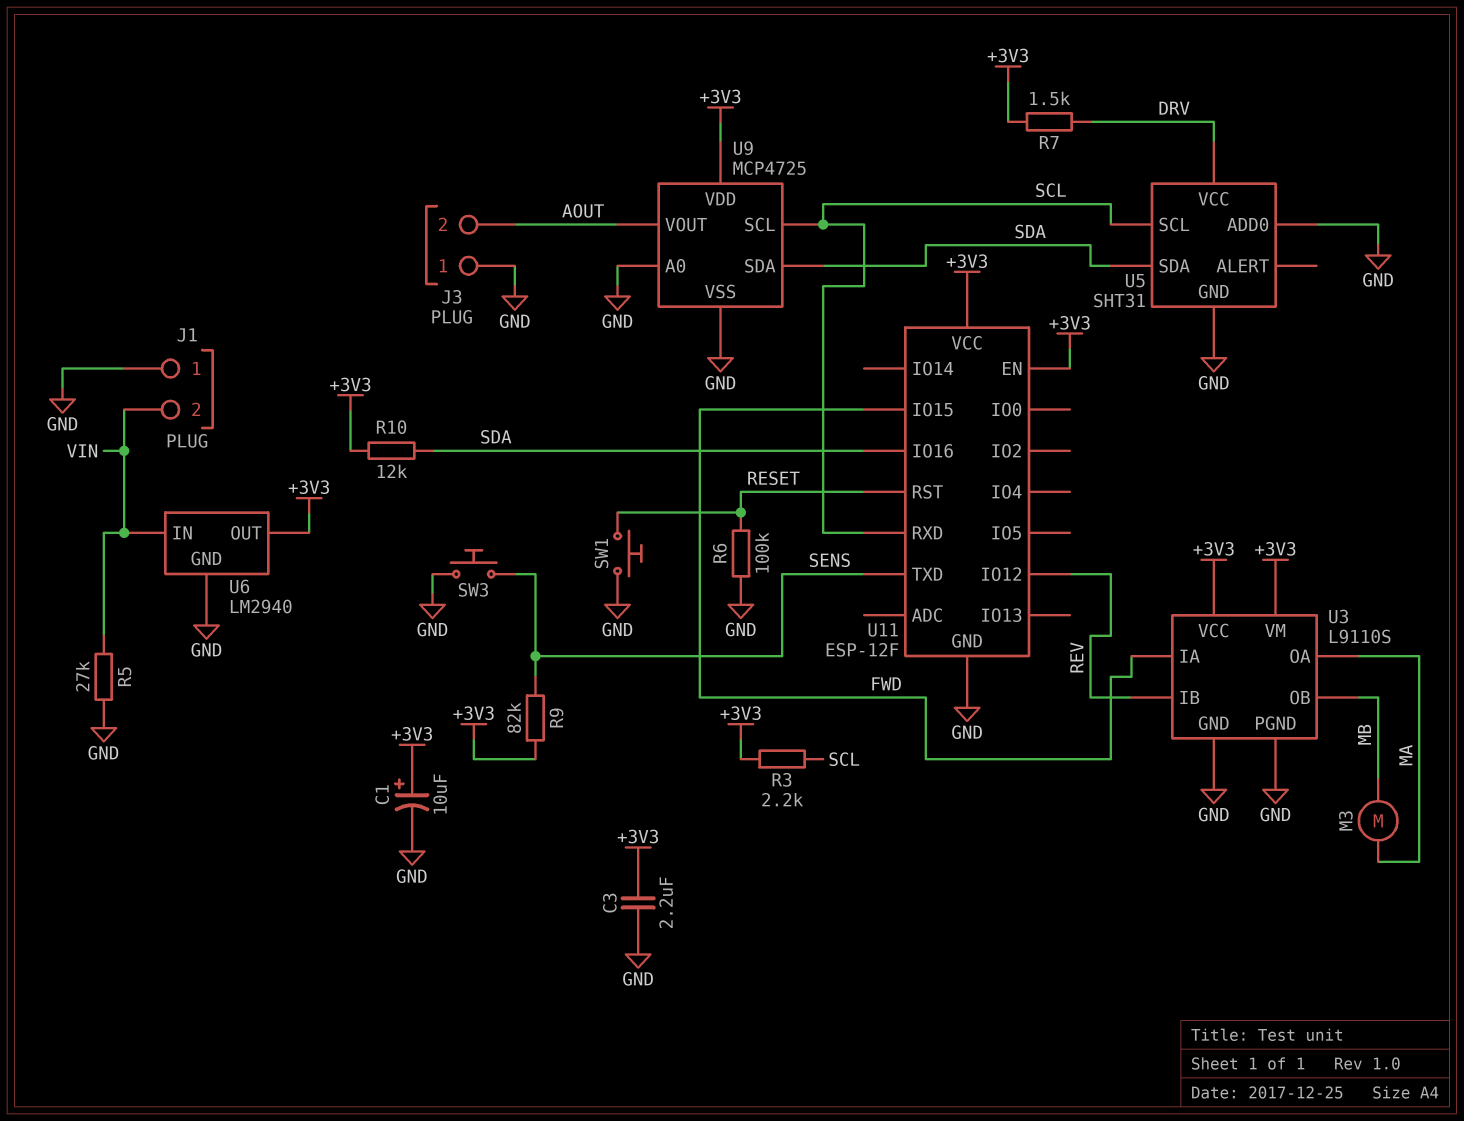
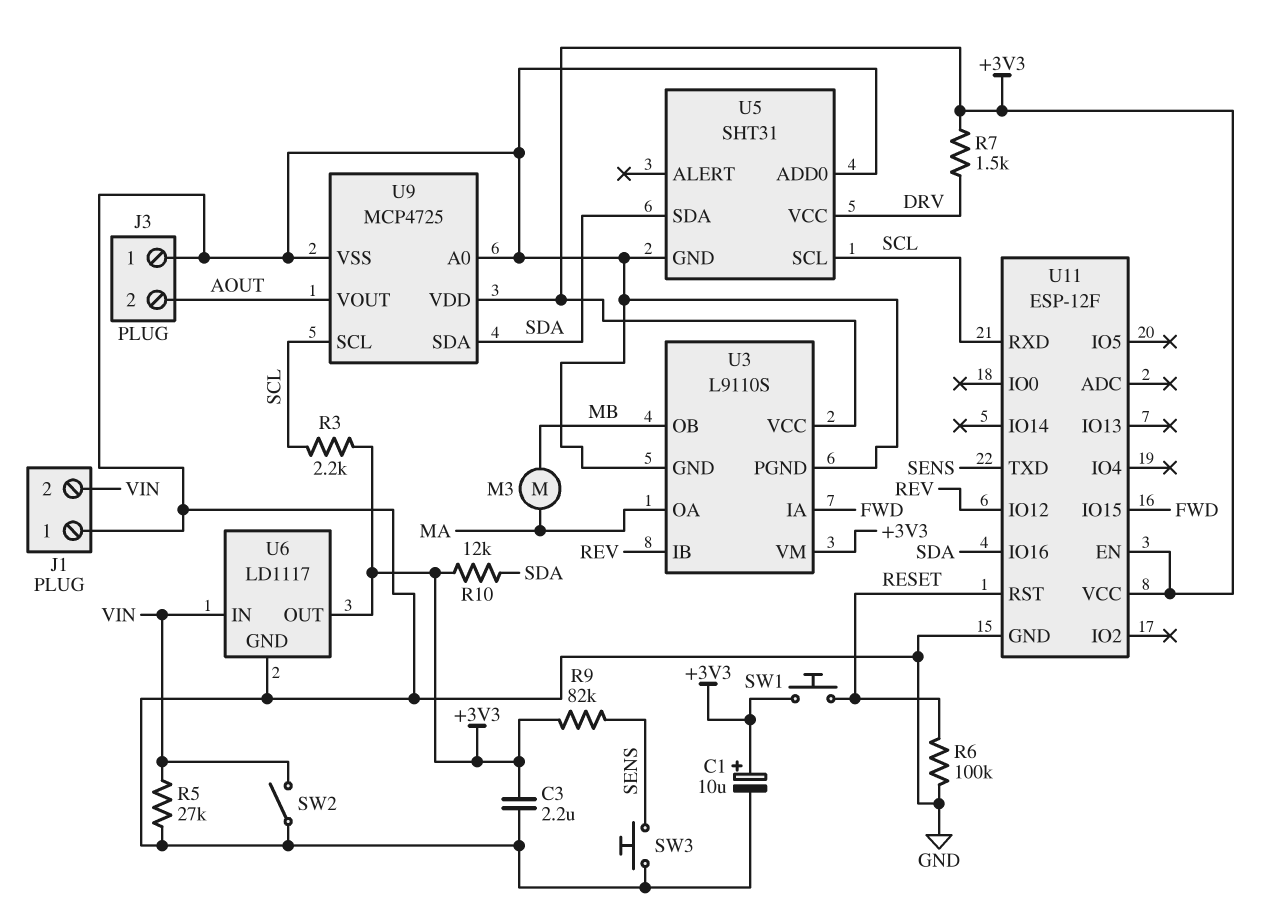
SW1: button (GND, RESET) -> button (+3V3, RESET)
SW2: none -> switch (GND, VIN)
U6: LM2940 -> LD1117

